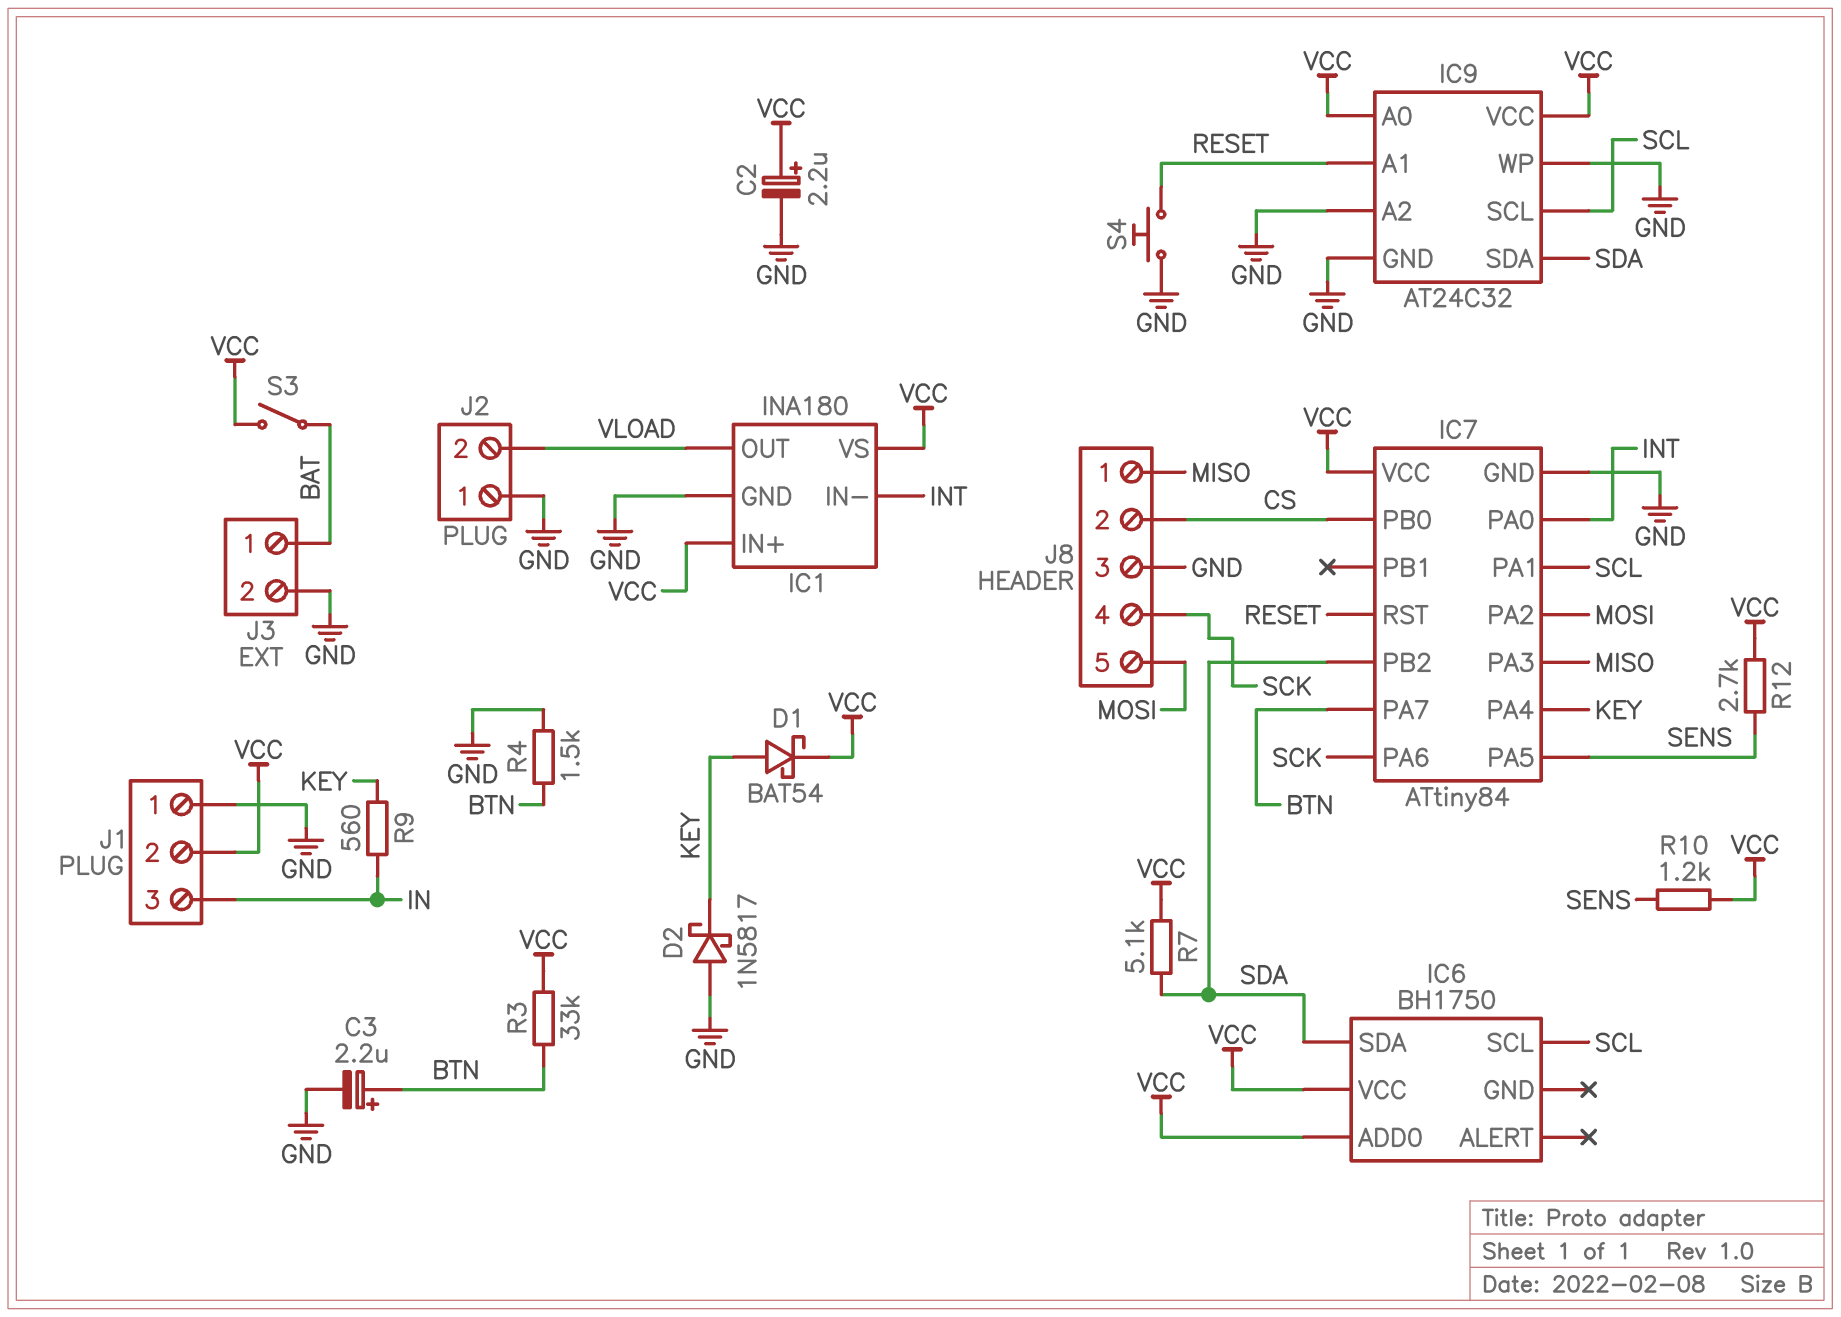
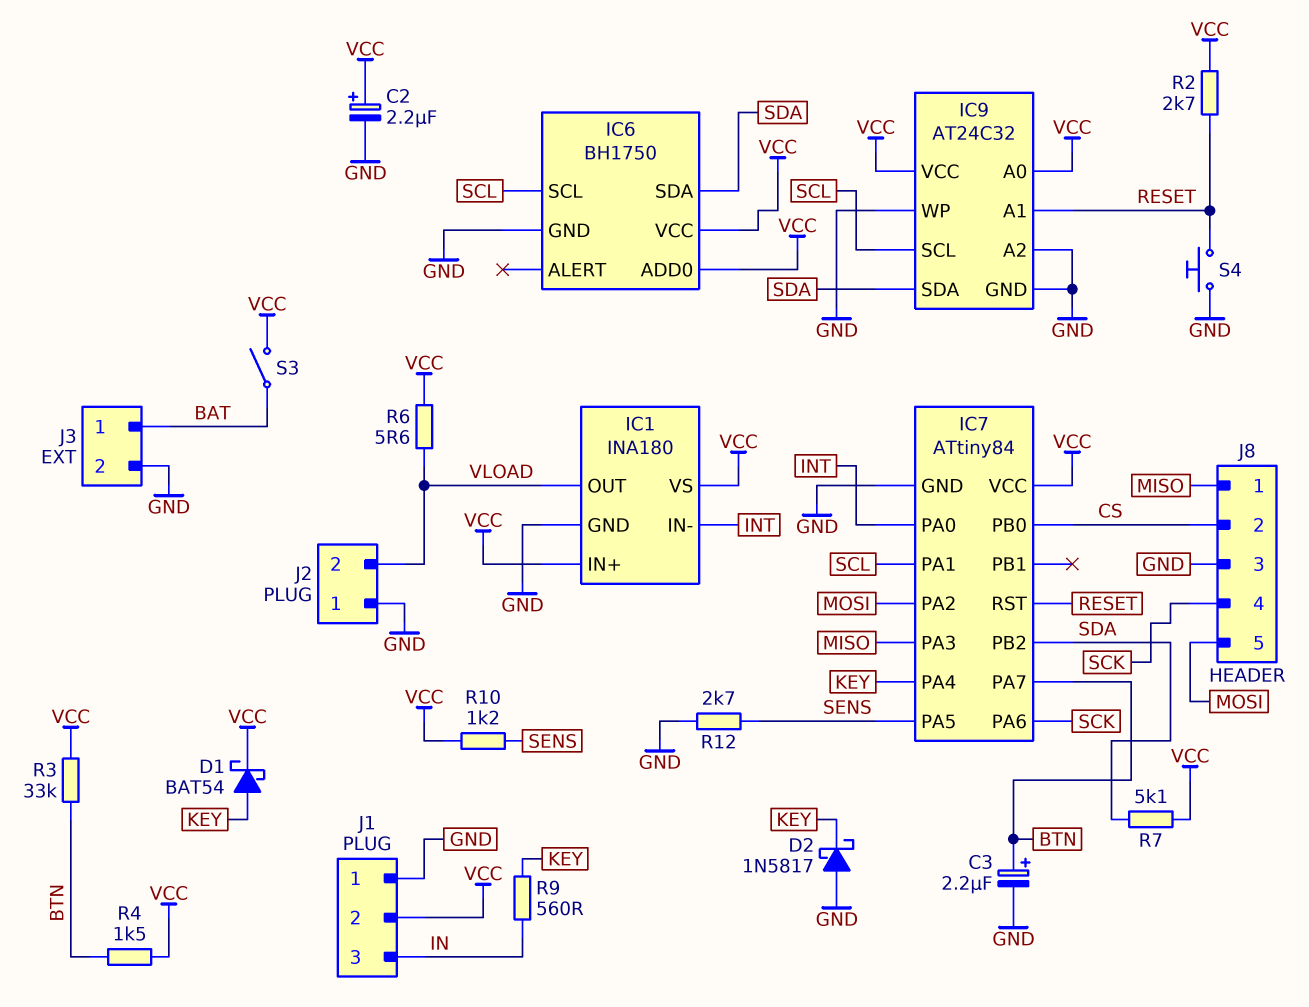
IC6 pin GND: none -> GND
R2: none -> 2.7k (RESET, VCC)
R4: 1.5k (BTN, GND) -> 1.5k (BTN, VCC)
R6: none -> 5.6 (VCC, VLOAD)
R12: 2.7k (SENS, VCC) -> 2.7k (GND, SENS)

